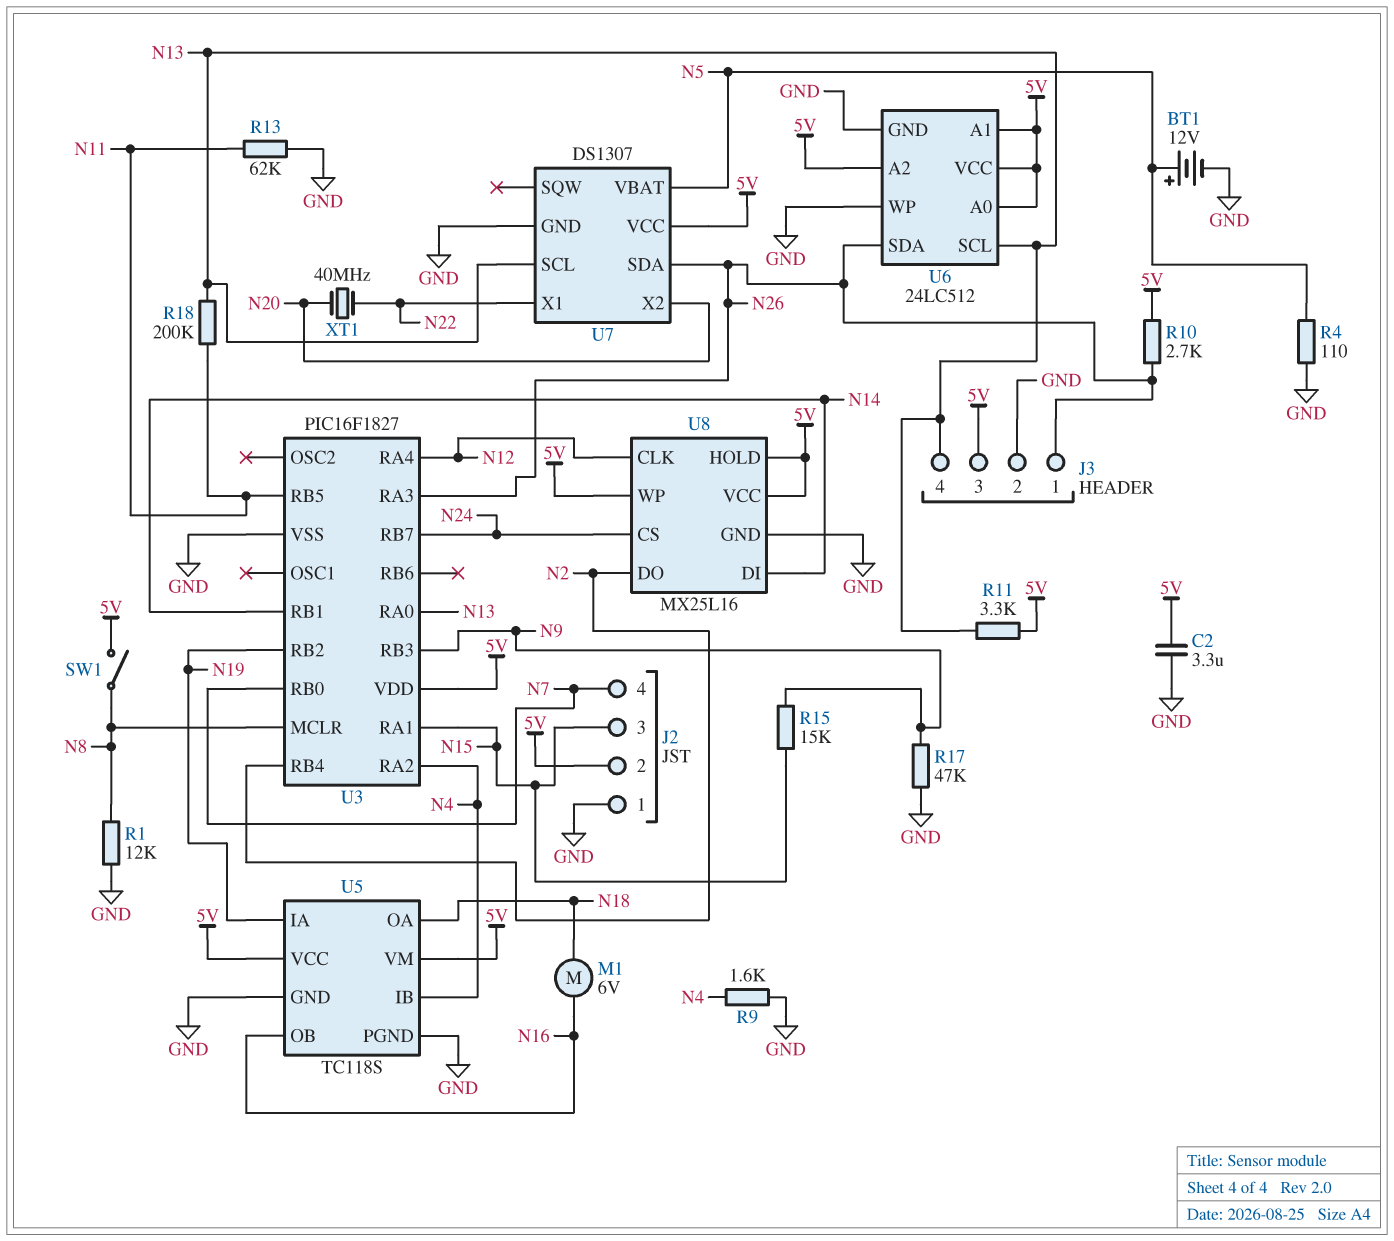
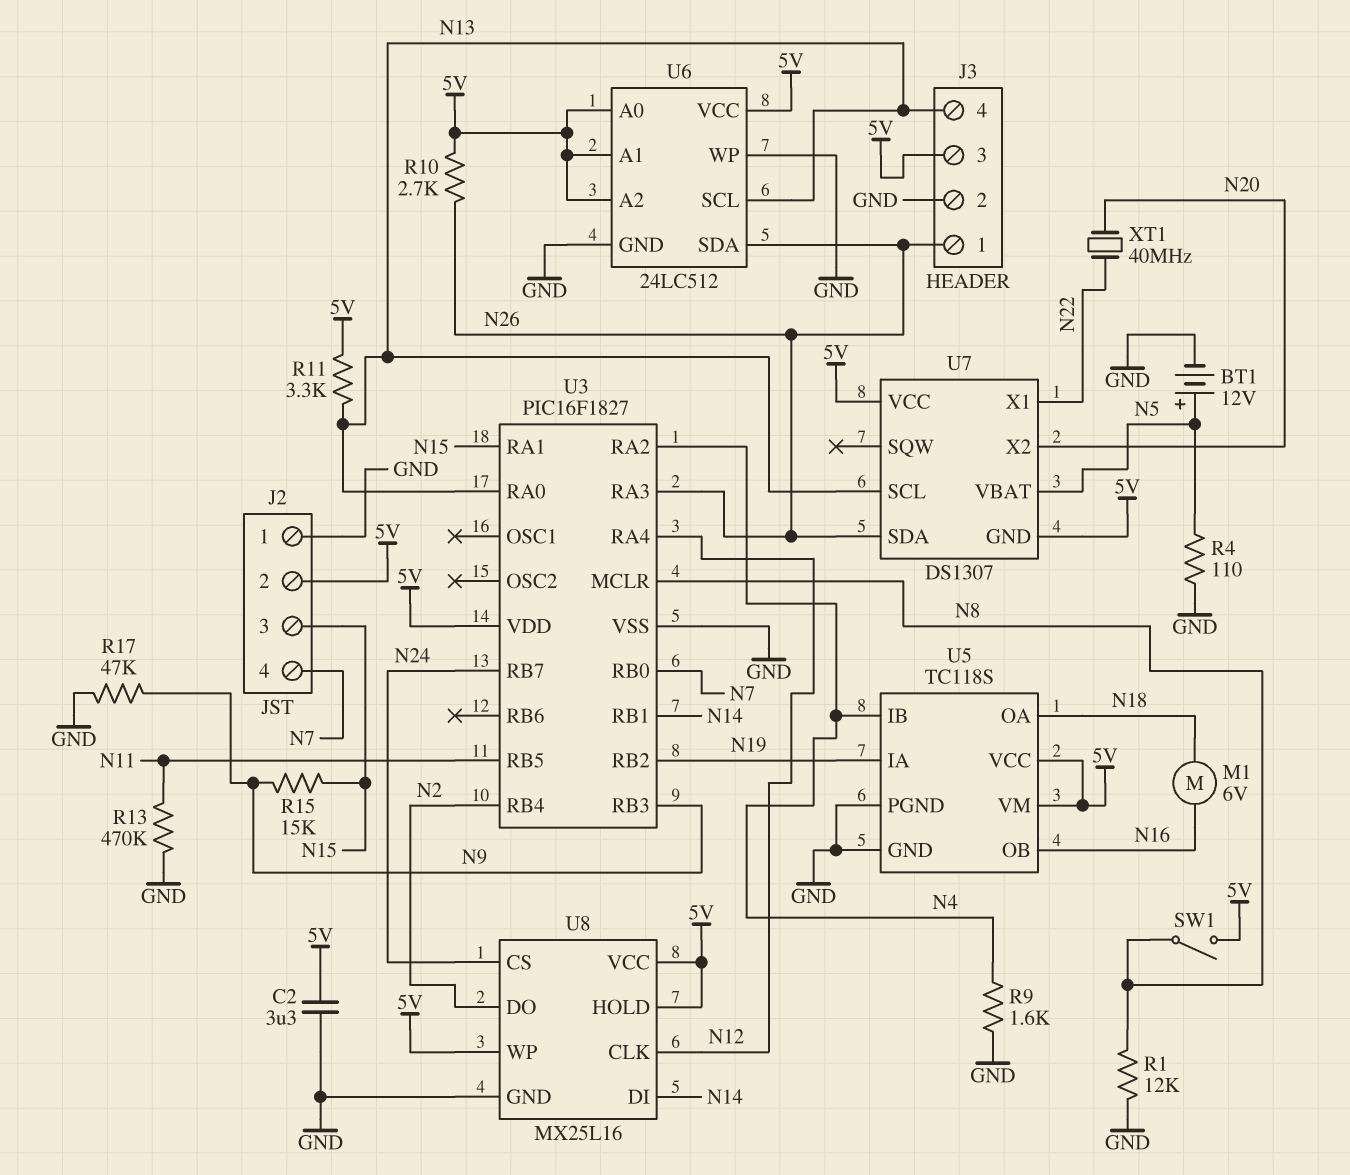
R13: 62k (GND, N11) -> 470k (GND, N11)
R18: 200k (N11, N13) -> none
U7 pin GND: GND -> 5V

